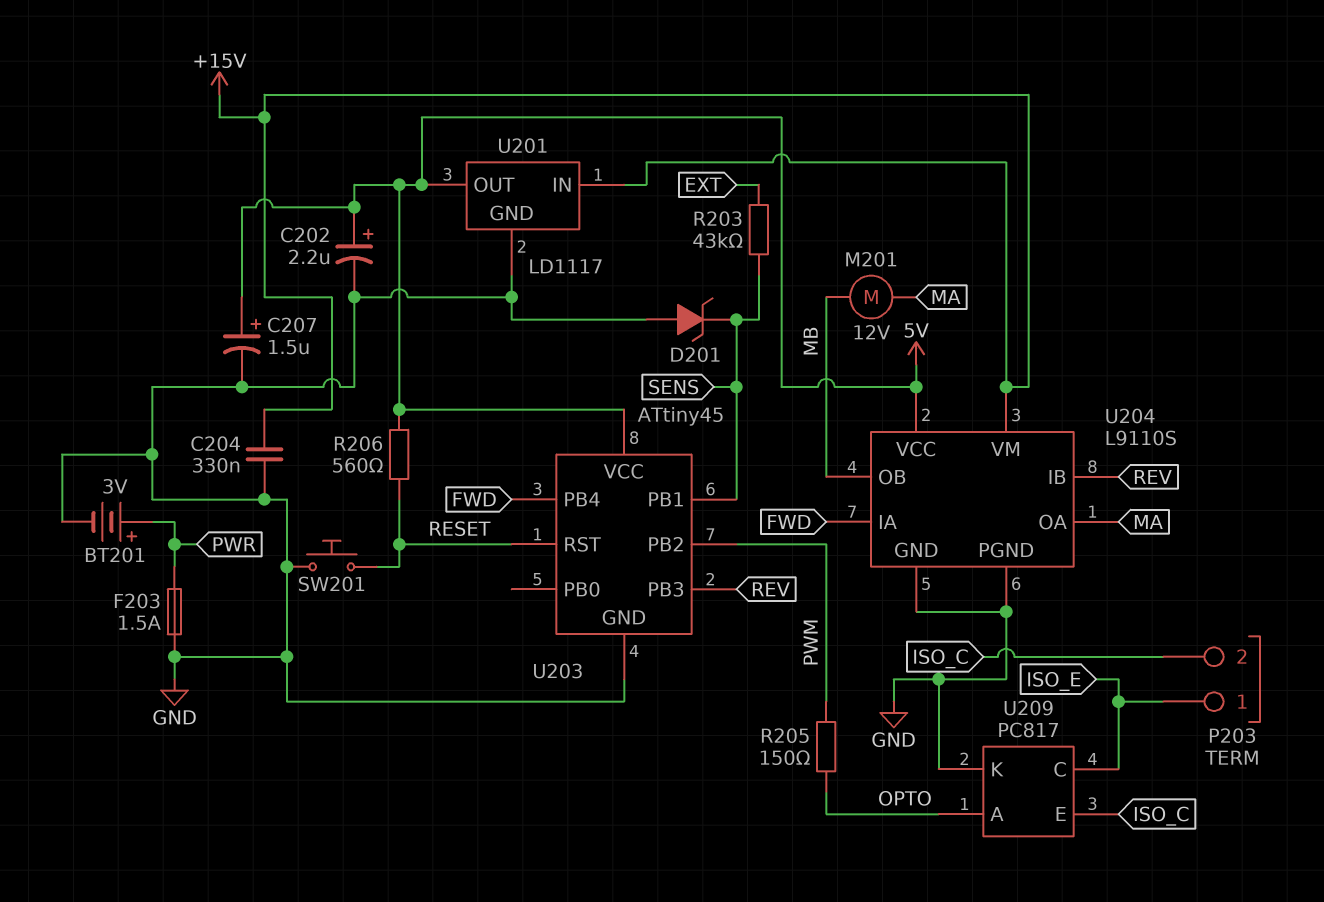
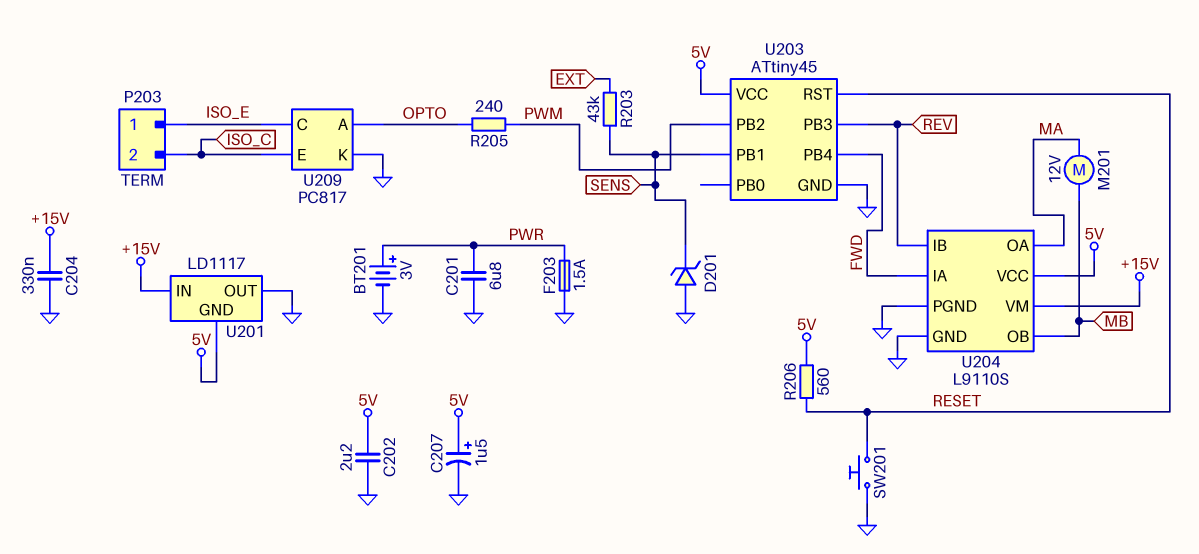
C201: none -> 6.8uF (GND, PWR)
C202: 2.2uF (plus 5V, minus GND) -> 2.2uF (5V, GND)
R205: 150 (OPTO, PWM) -> 240 (OPTO, PWM)
U201 pin GND: GND -> 5V
U201 pin OUT: 5V -> GND

